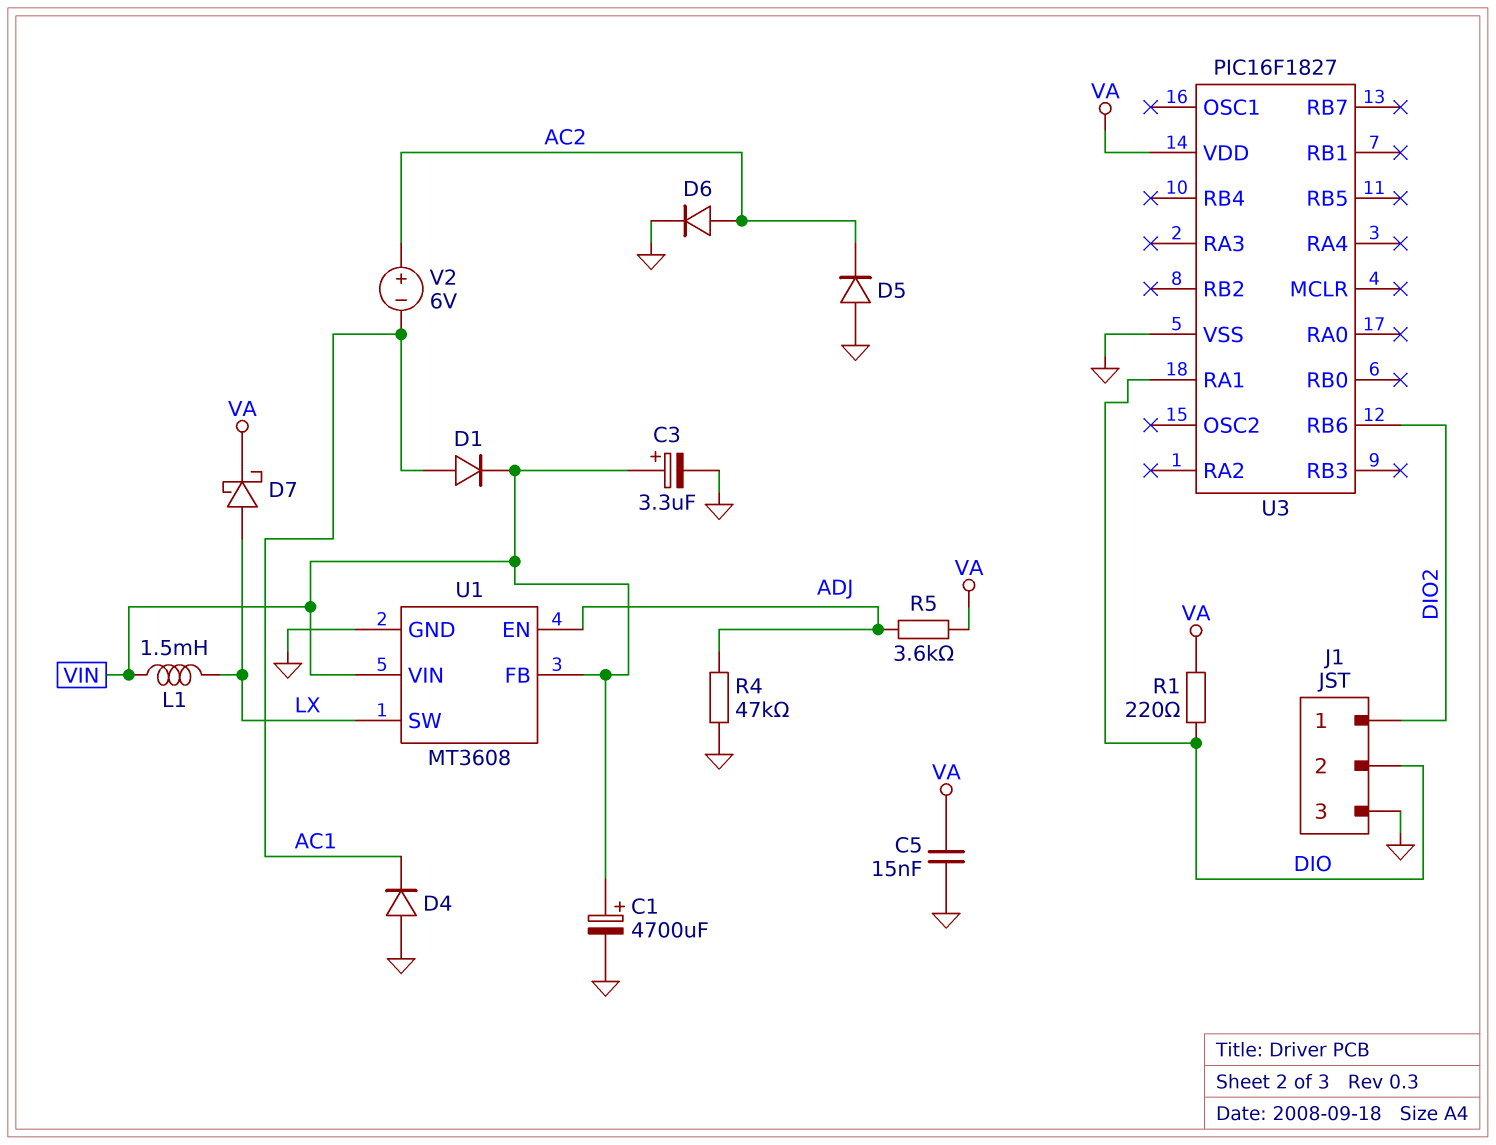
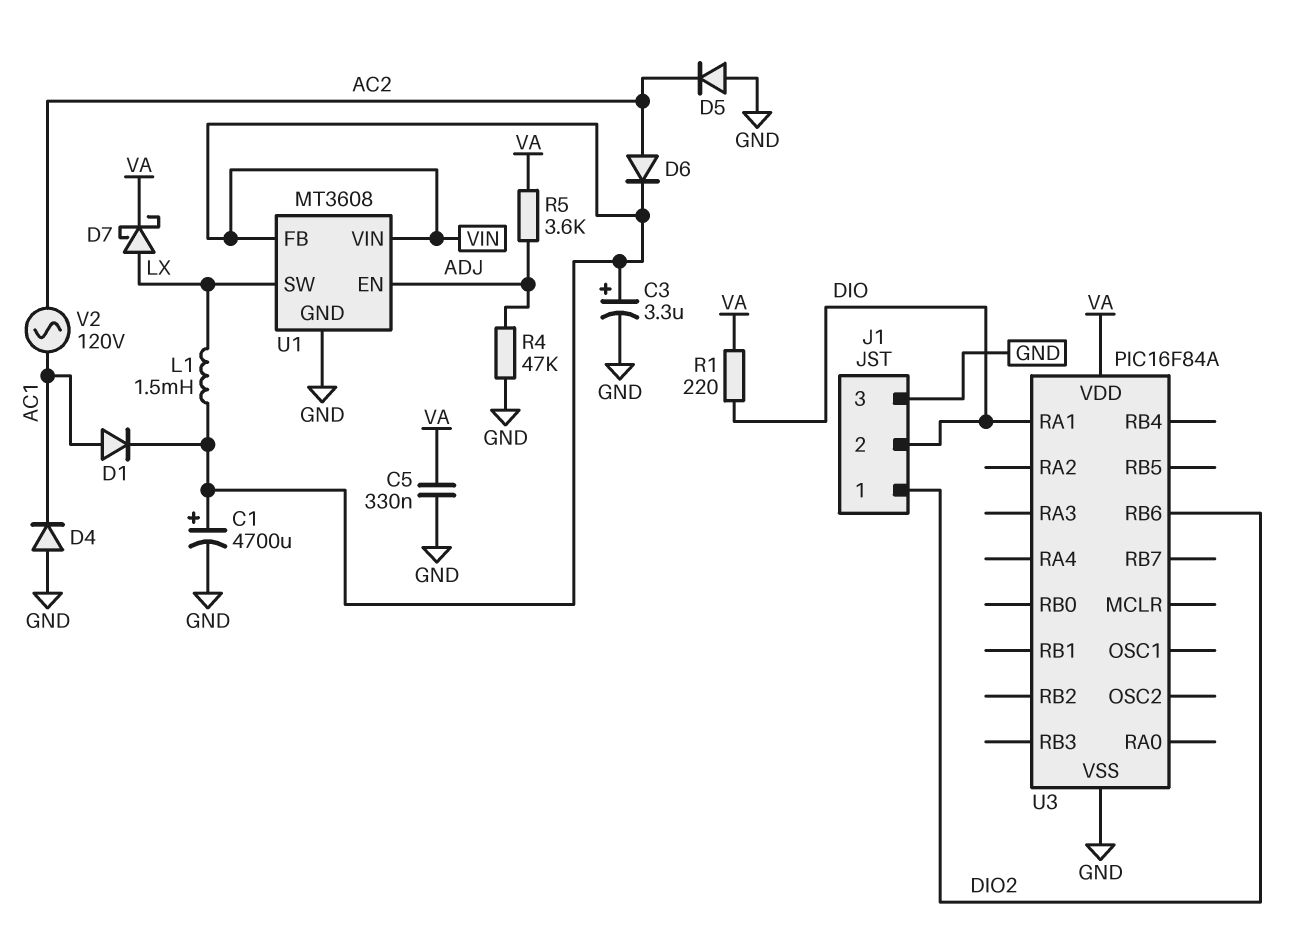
C5: 15nF (GND, VA) -> 330nF (GND, VA)
D6: diode (A AC2, K GND) -> diode (A AC2, K VIN)
U3: PIC16F1827 -> PIC16F84A
V2: 6V (plus AC2, minus AC1) -> AC 120V (AC1, AC2)

